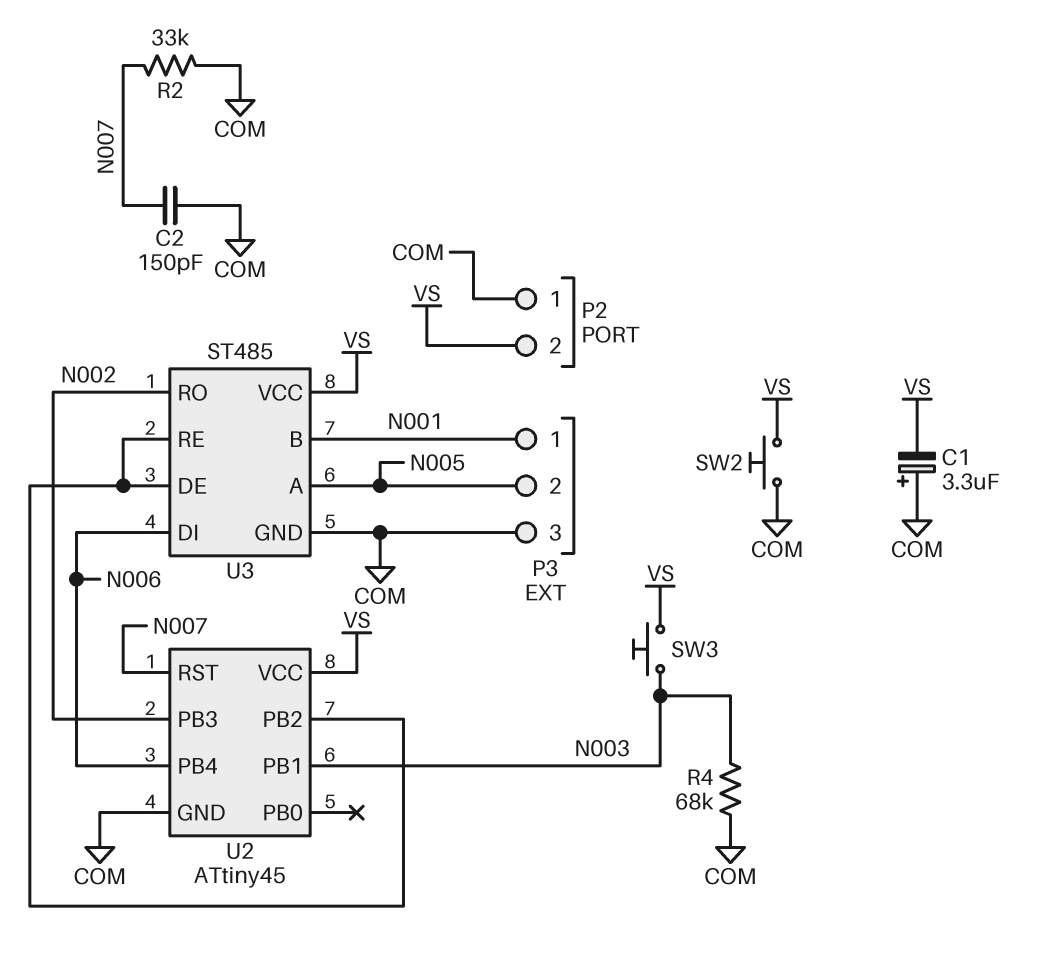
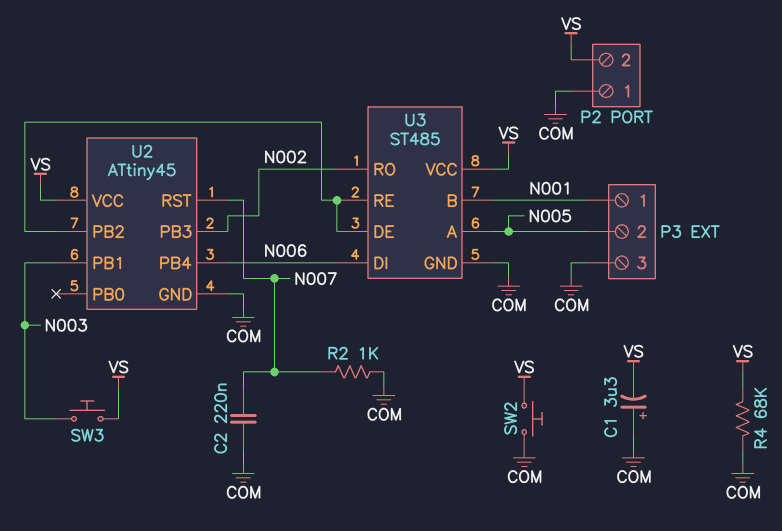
C2: 150pF (COM, N007) -> 220nF (COM, N007)
R2: 33k (COM, N007) -> 1k (COM, N007)
R4: 68k (COM, N003) -> 68k (COM, VS)

